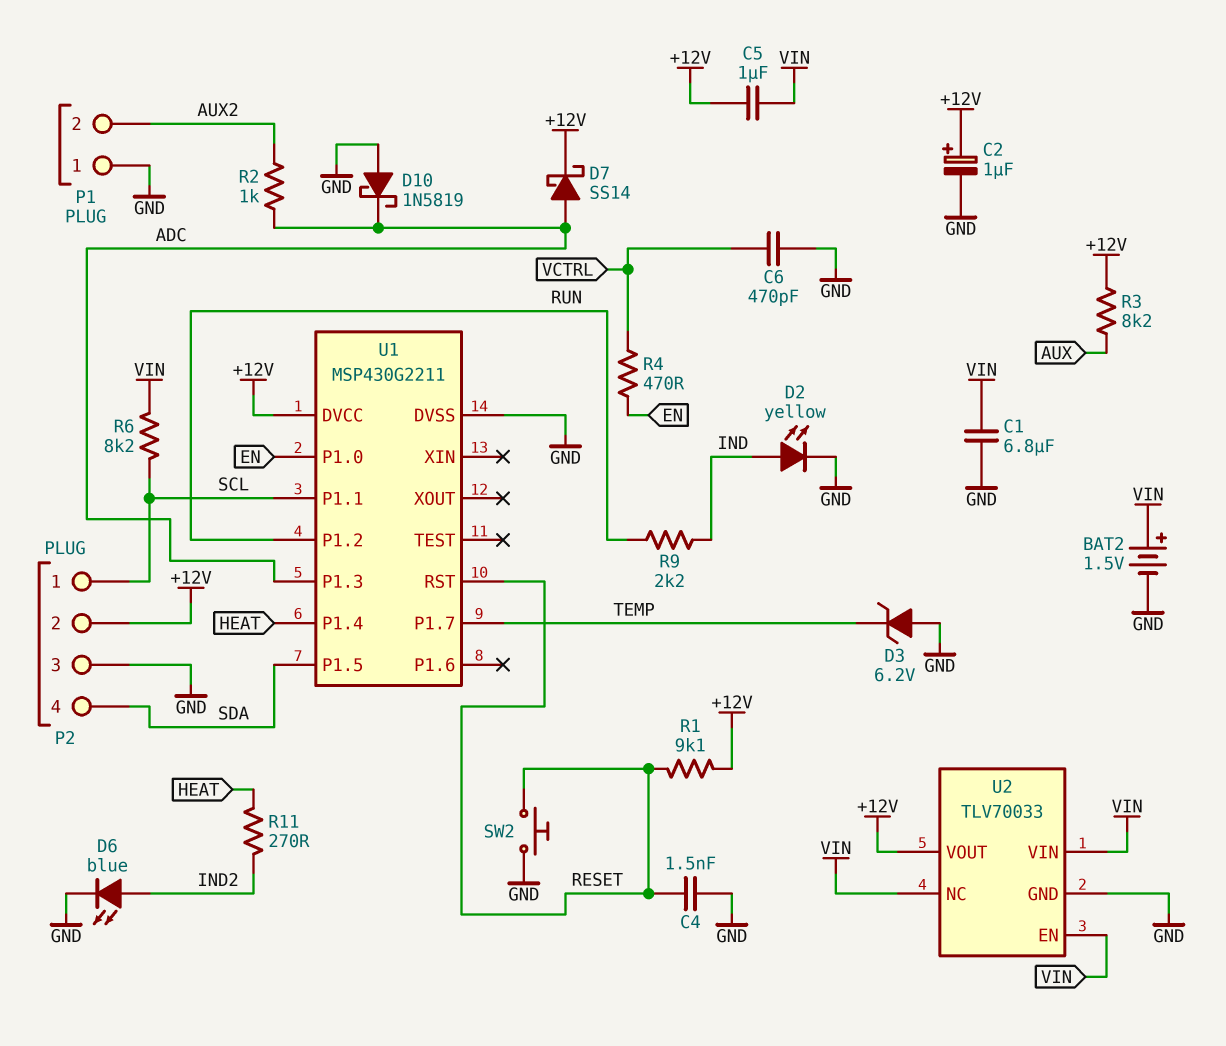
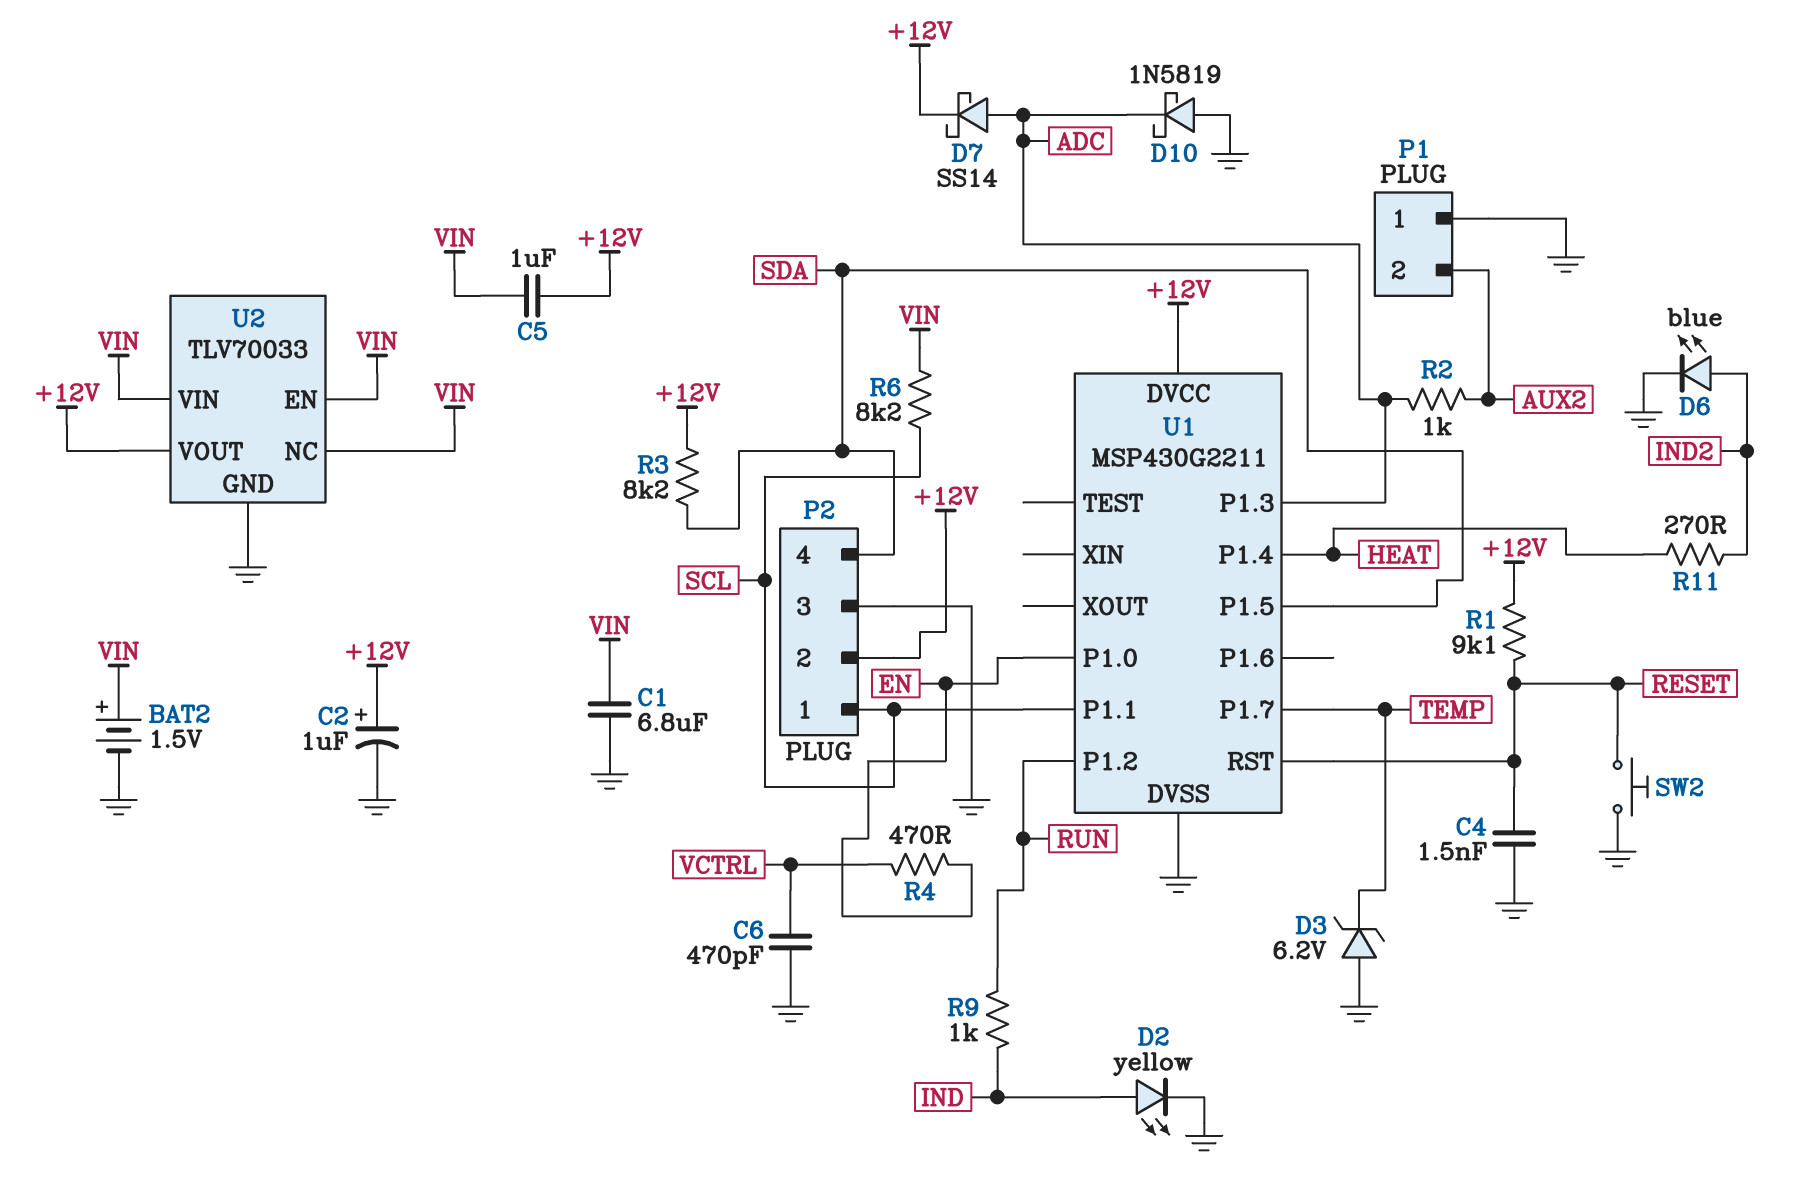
R3: 8.2k (+12V, AUX) -> 8.2k (+12V, SDA)
R9: 2.2k (IND, RUN) -> 1k (IND, RUN)

